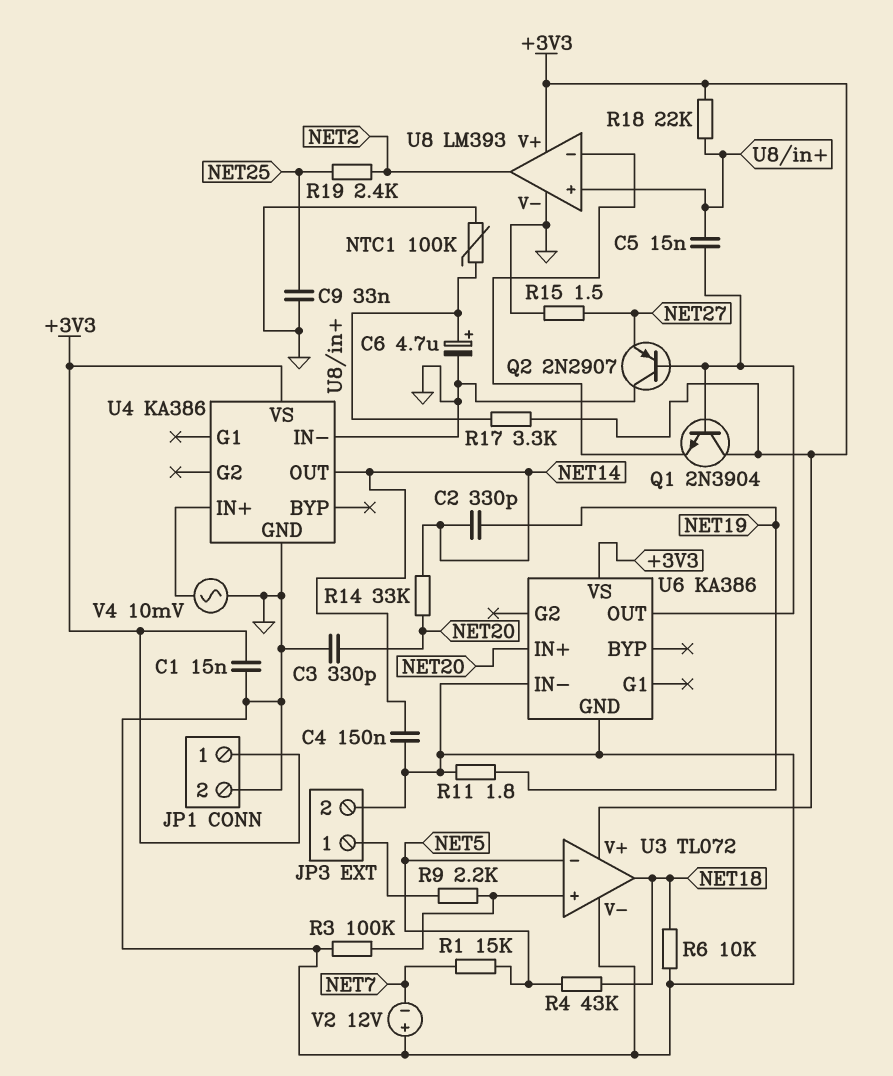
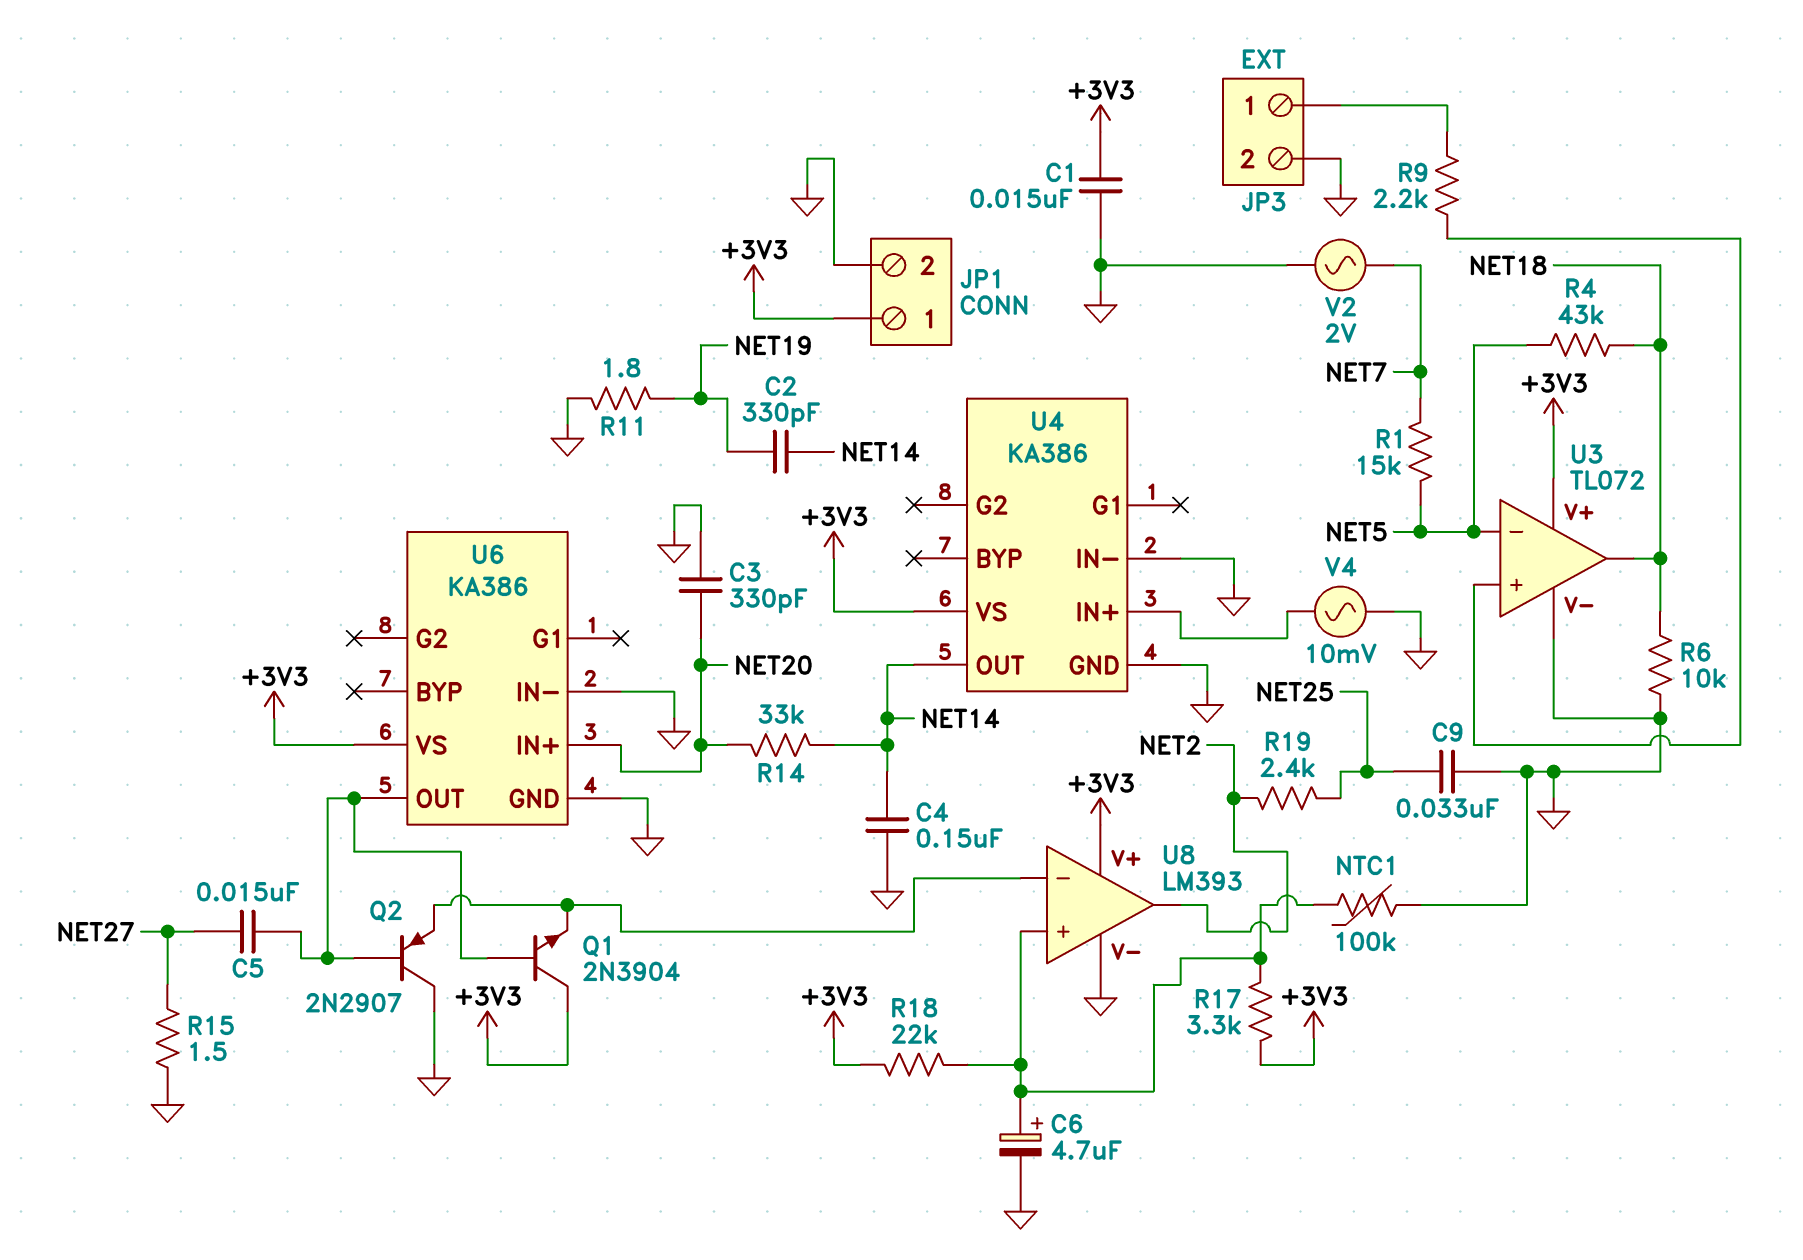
C5: 15nF (U6/OUT, U8/in+) -> 15nF (NET27, U6/OUT)
Q2: PNP 2N2907 (B U6/OUT, C GND, E NET27) -> PNP 2N2907 (B U6/OUT, C GND, E U8/in-)
R3: 100k (GND, U3/in+) -> none
V2: 12V (plus GND, minus NET7) -> AC 2V (GND, NET7)

